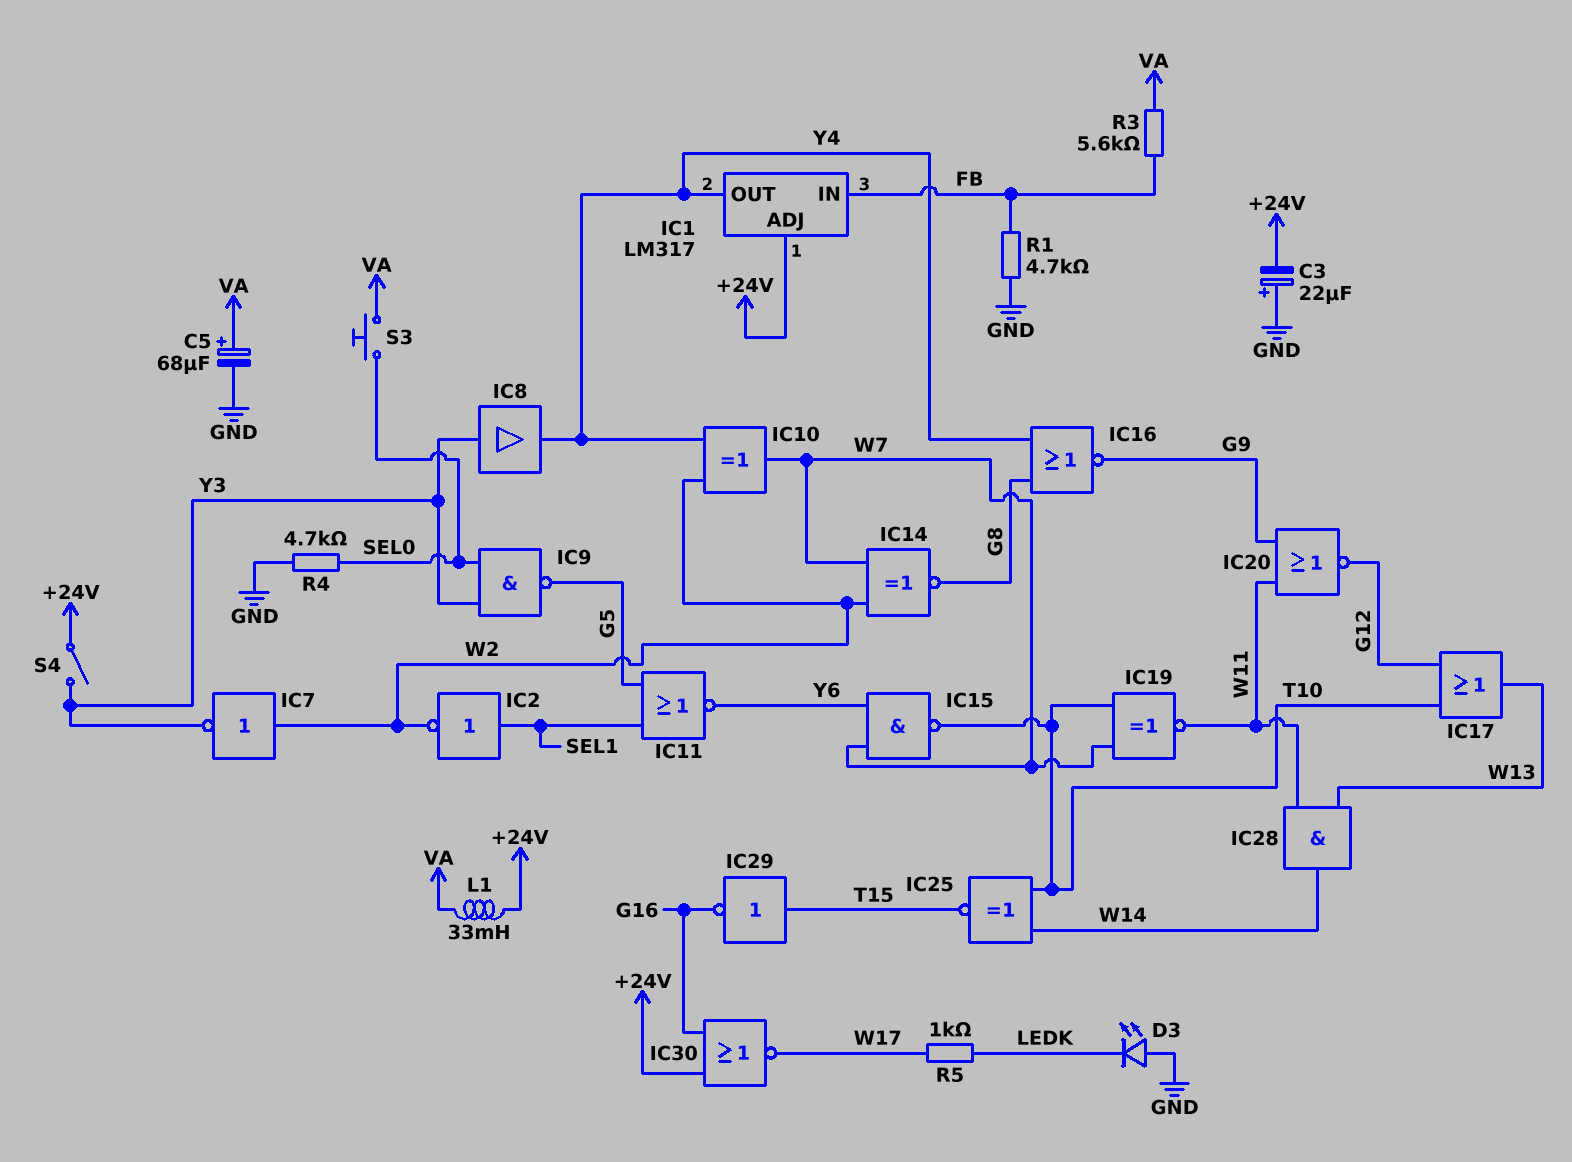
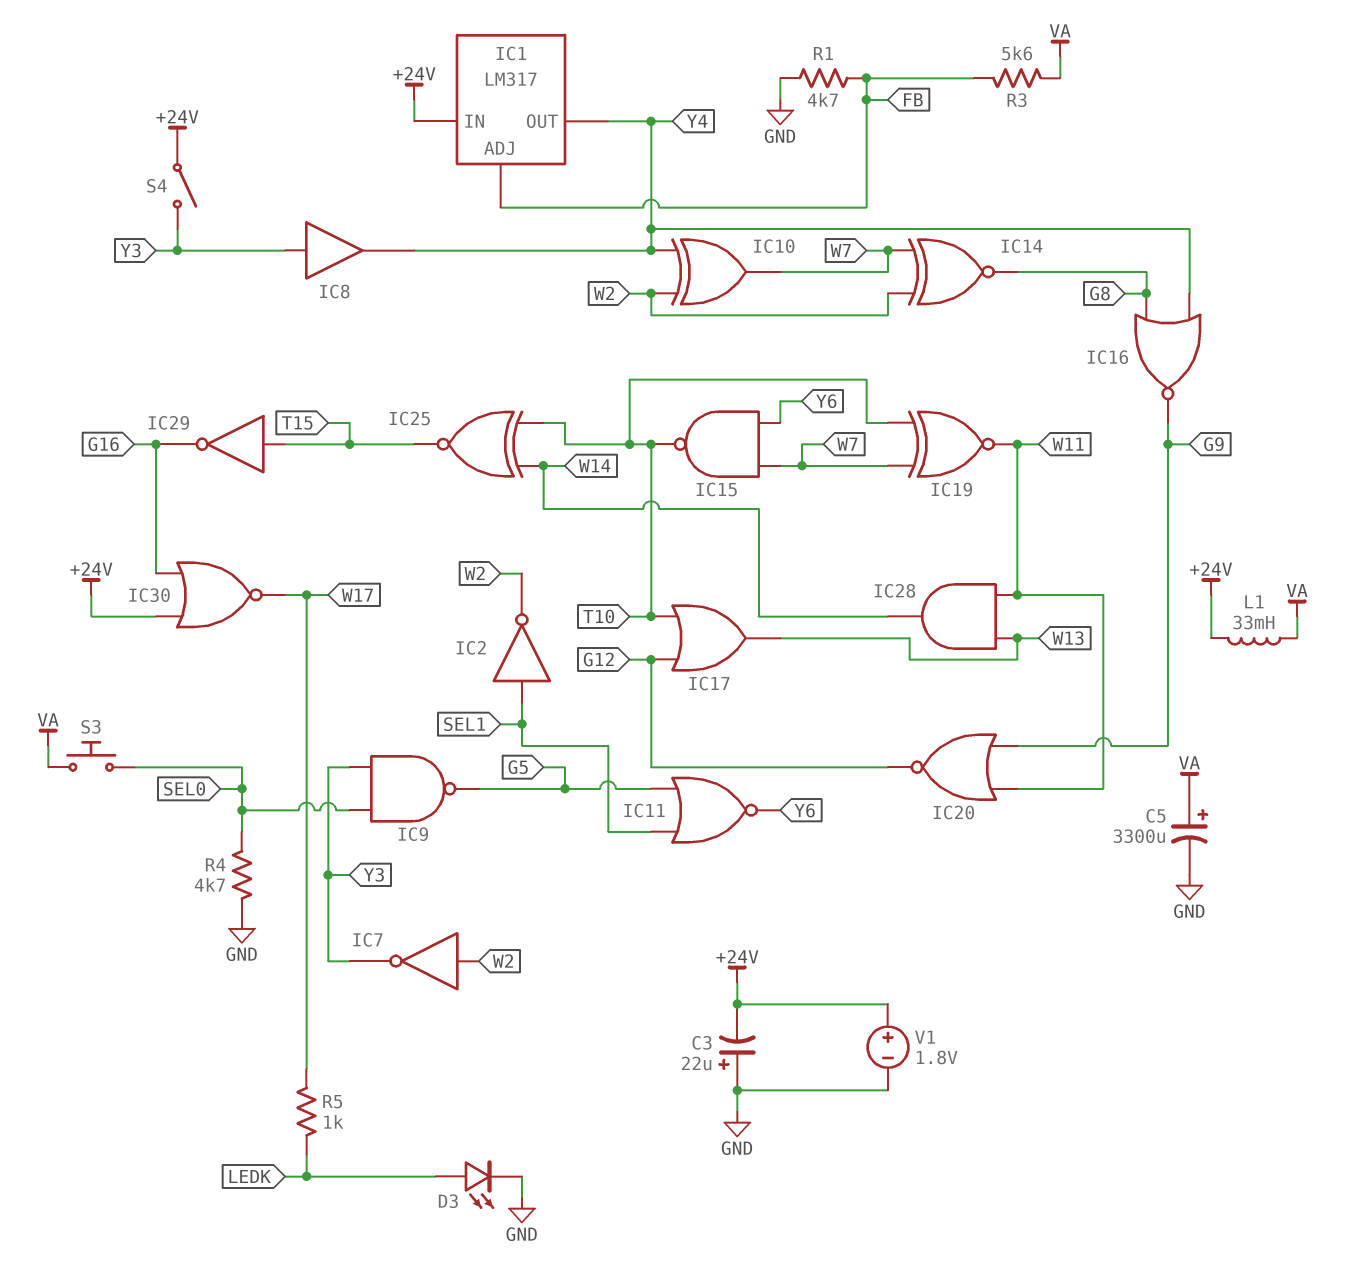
C5: 68uF (plus VA, minus GND) -> 3300uF (plus VA, minus GND)
D3: LED (A GND, K LEDK) -> LED (A LEDK, K GND)
IC1 pin ADJ: +24V -> FB
IC1 pin IN: FB -> +24V
V1: none -> 1.8V (plus +24V, minus GND)

